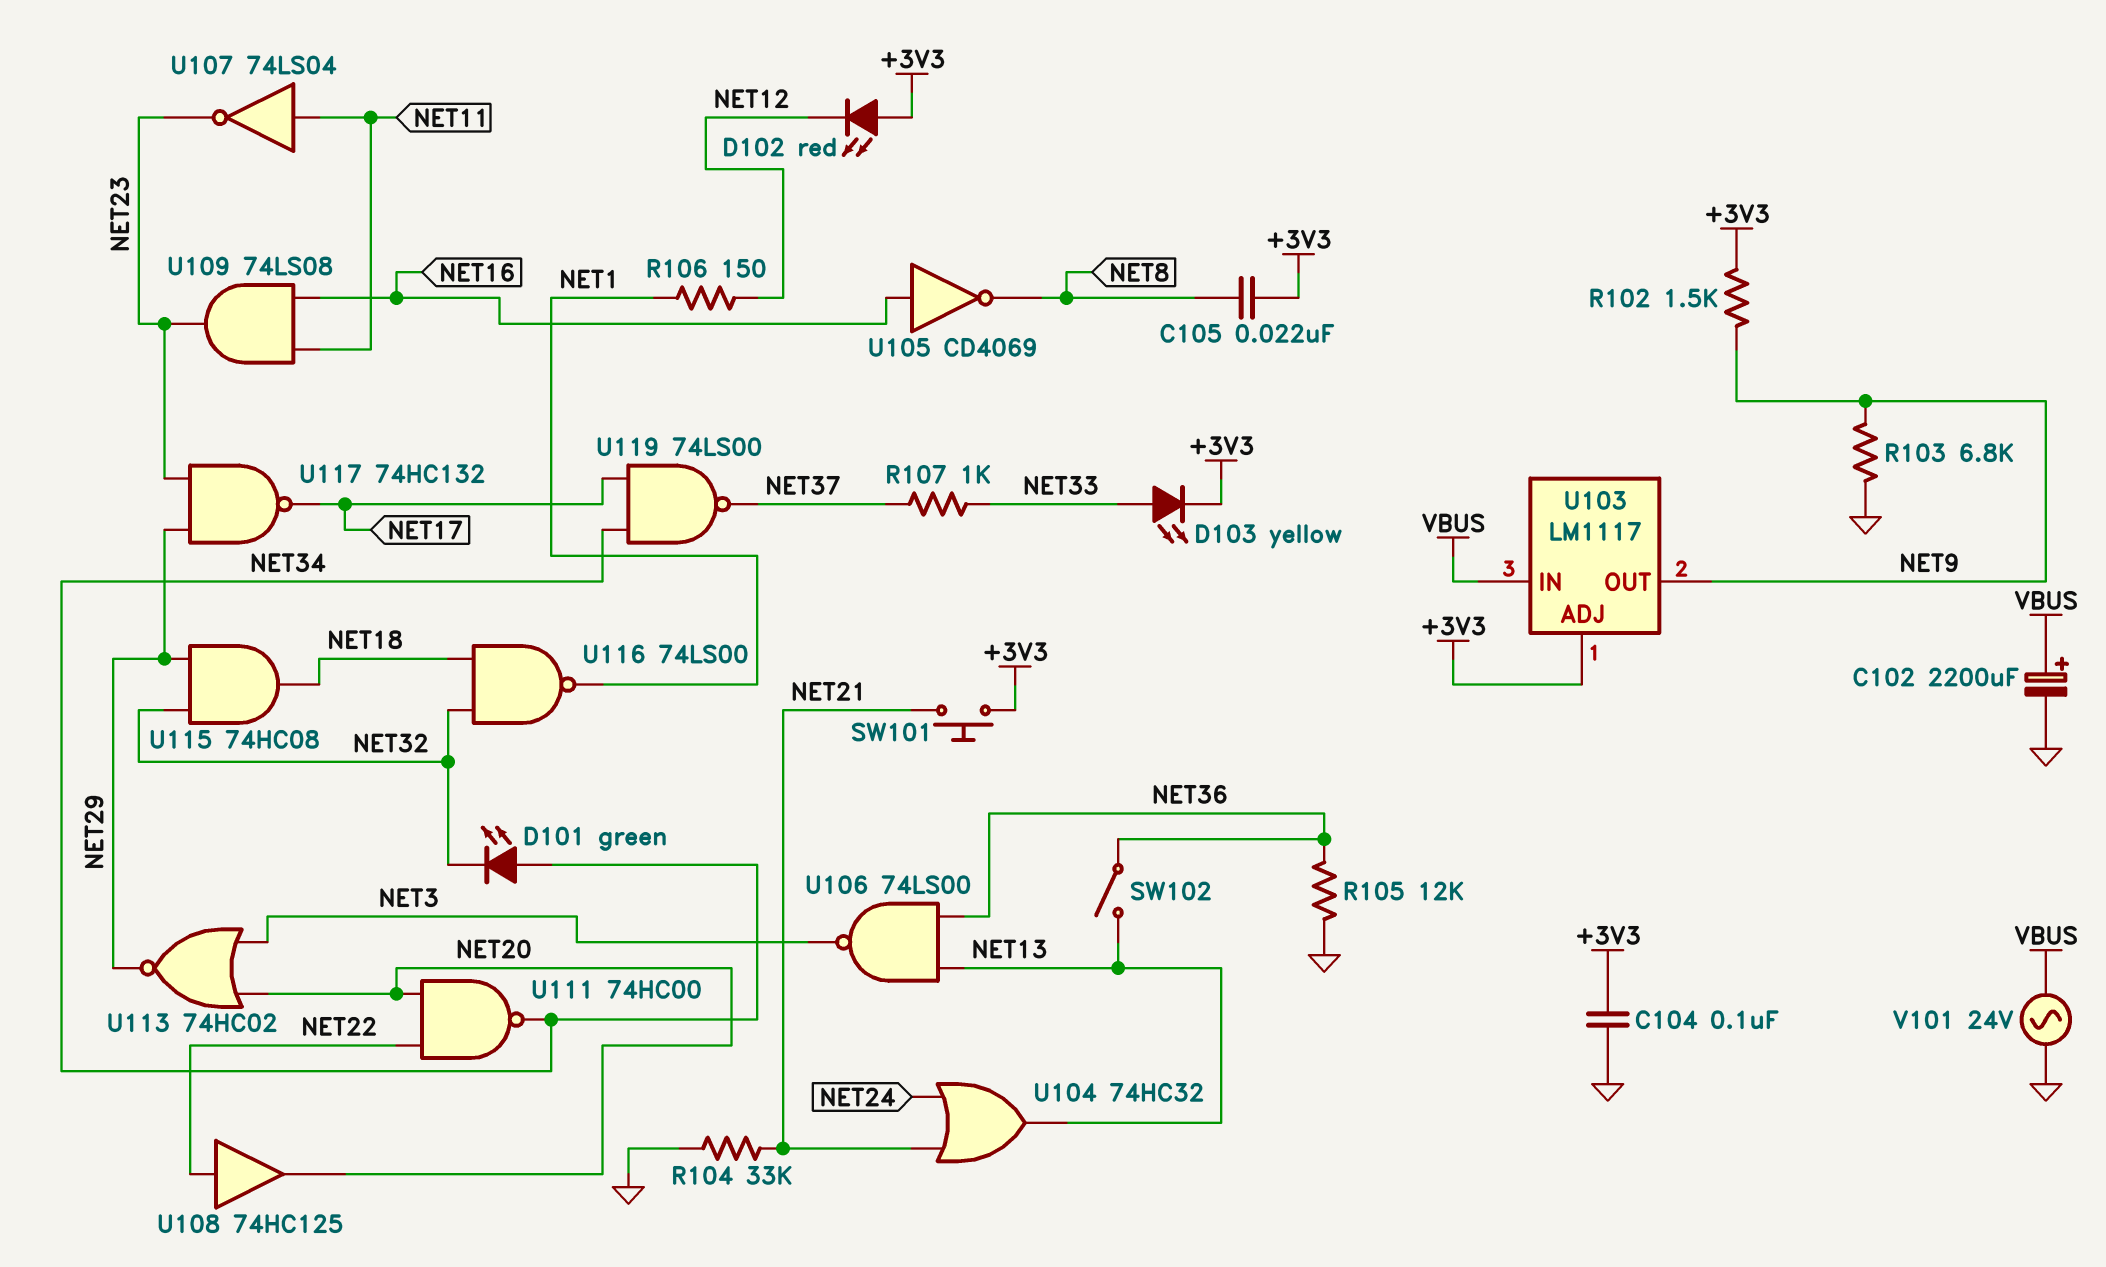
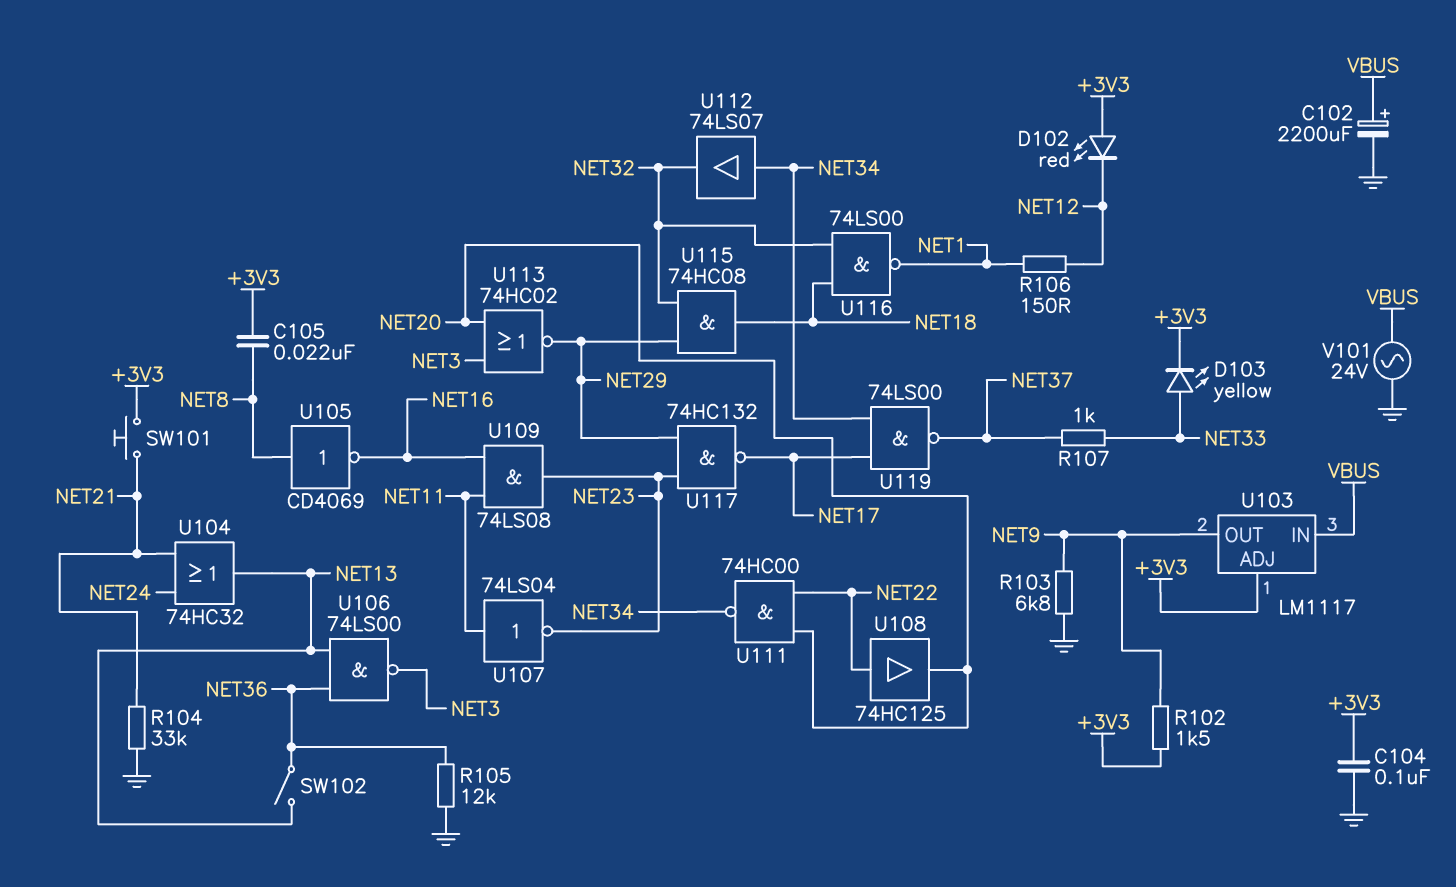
D101: LED green (A NET34, K NET32) -> none
U105: NOT CD4069 (in NET16, out NET8) -> NOT CD4069 (in NET8, out NET16)
U112: none -> buffer 74LS07 (in NET34, out NET32)

